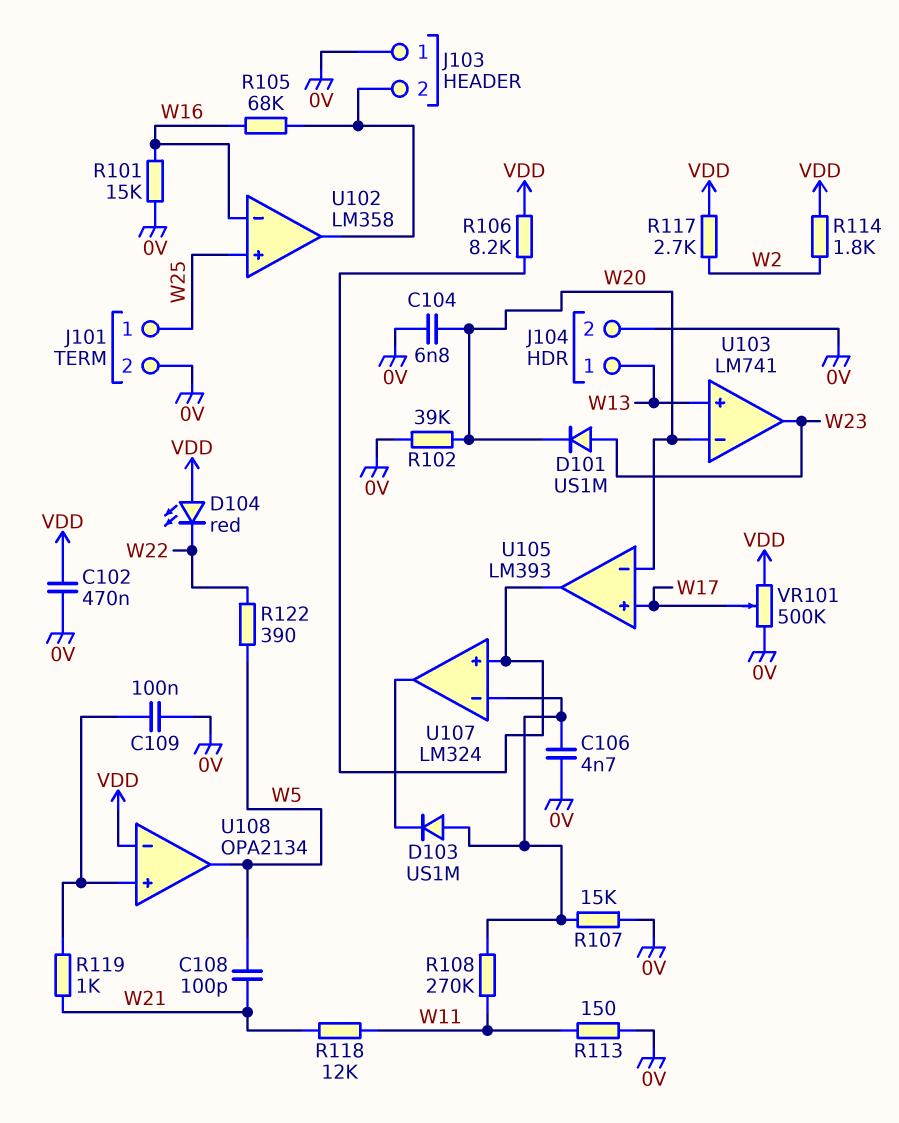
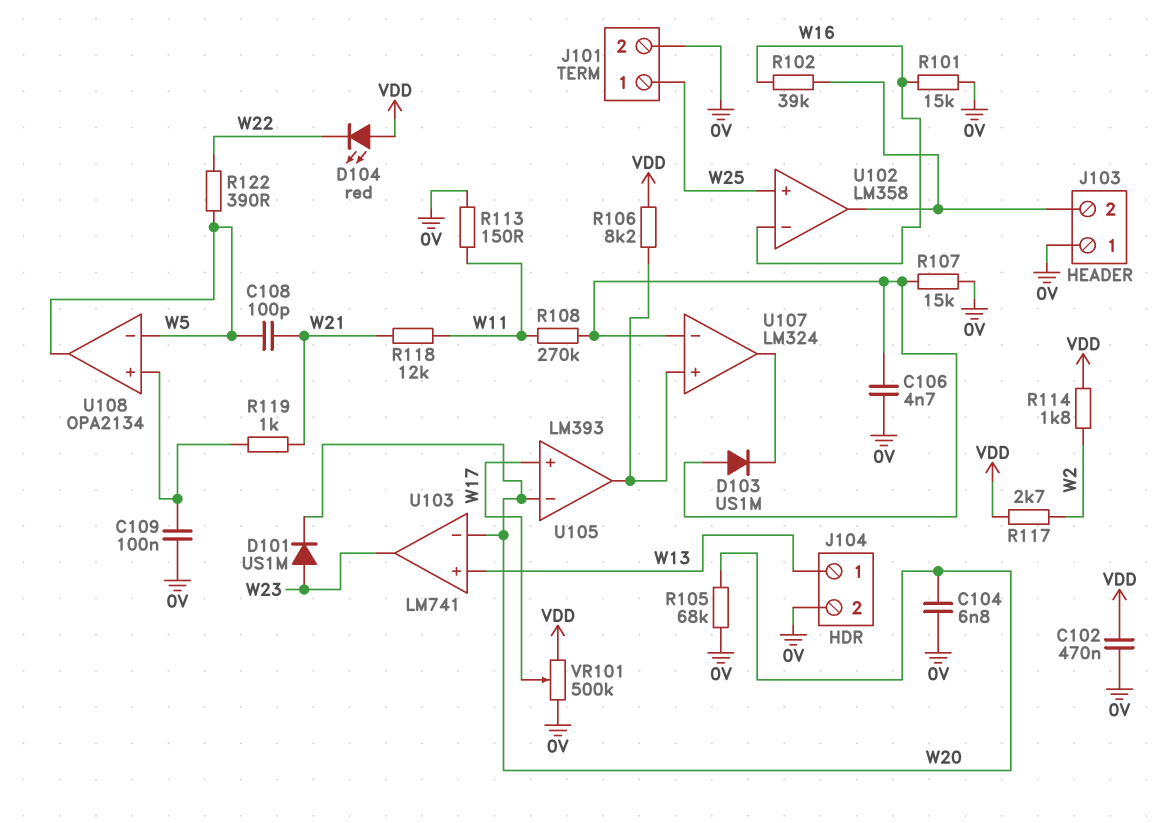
R102: 39k (0V, W20) -> 39k (J103/2, W16)
R105: 68k (J103/2, W16) -> 68k (0V, W20)
U108 pin in-: VDD -> W5

